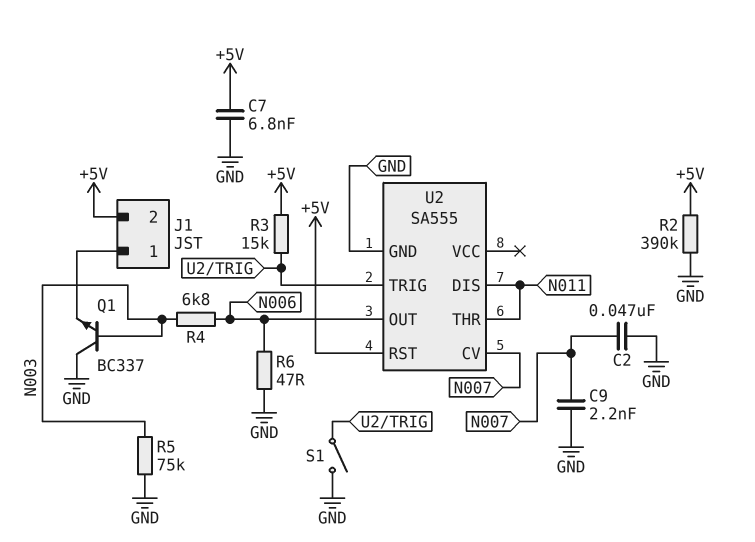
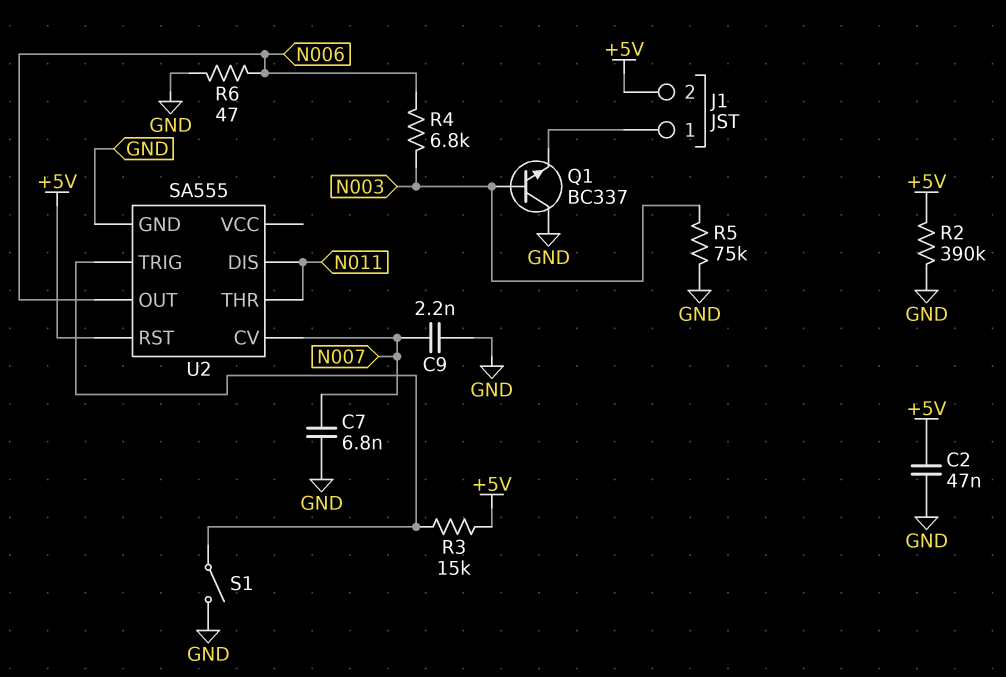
C2: 47nF (GND, N007) -> 47nF (+5V, GND)
C7: 6.8nF (+5V, GND) -> 6.8nF (GND, N007)

